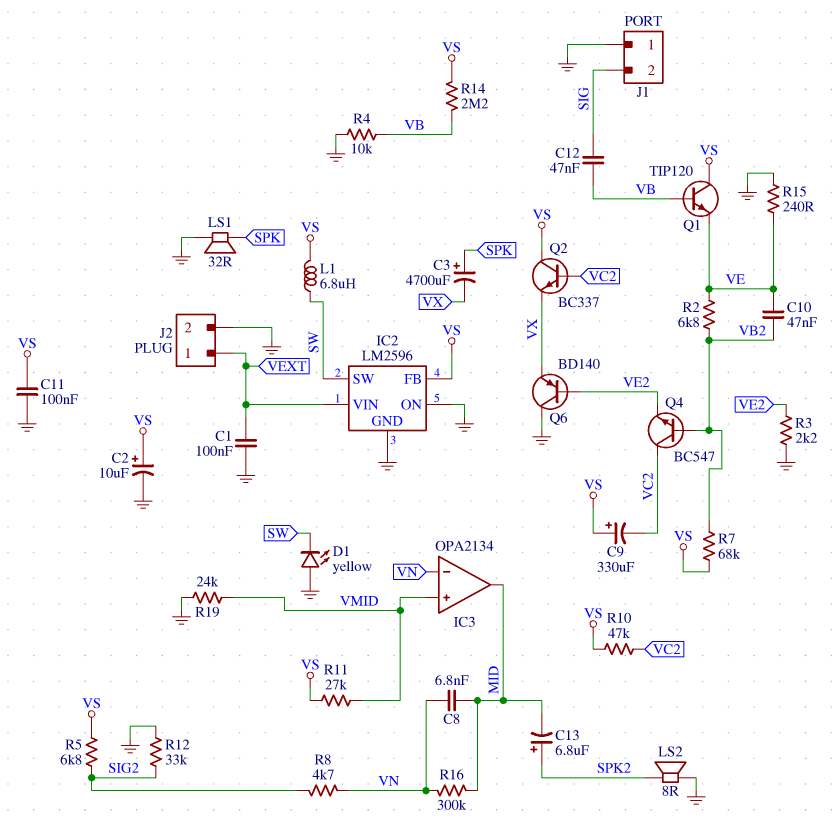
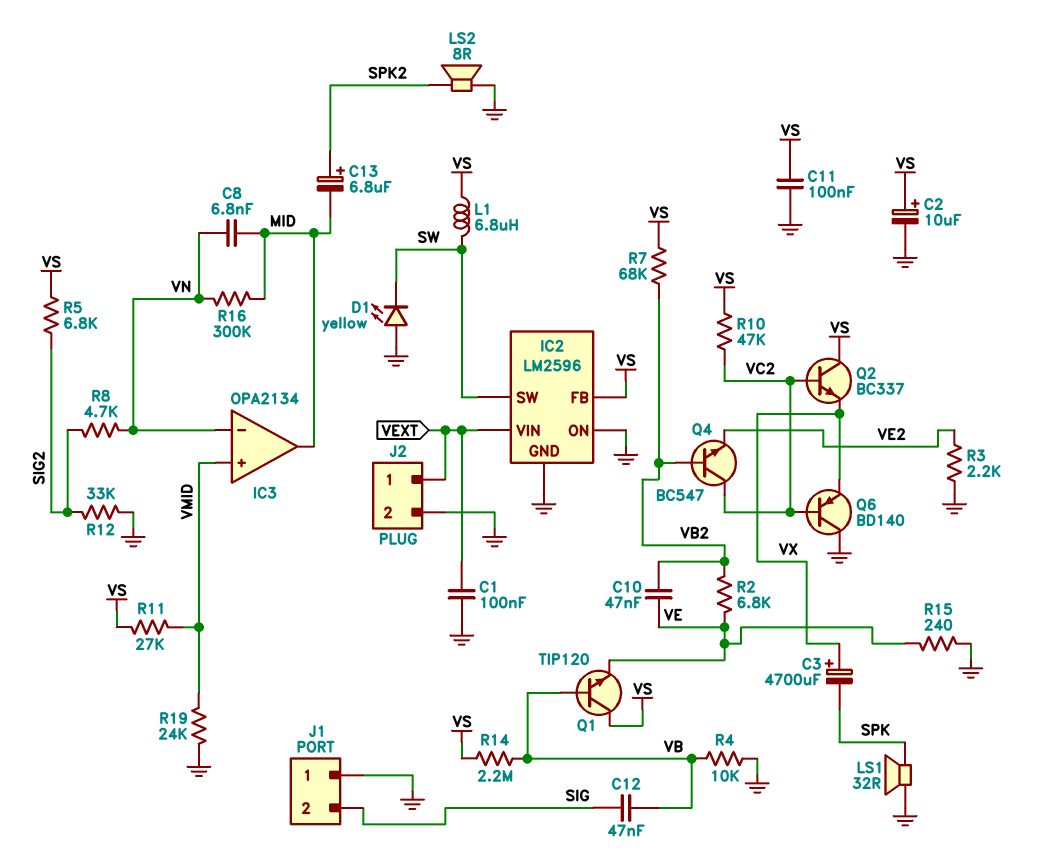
C3: 4700uF (plus SPK, minus VX) -> 4700uF (plus VX, minus SPK)
C9: 330uF (plus VS, minus VC2) -> none
Q6: PNP BD140 (B VE2, C GND, E VX) -> PNP BD140 (B VC2, C GND, E VX)

